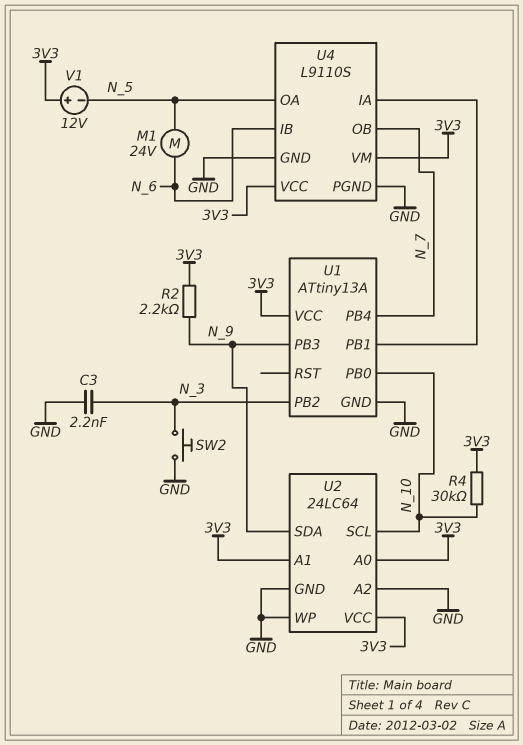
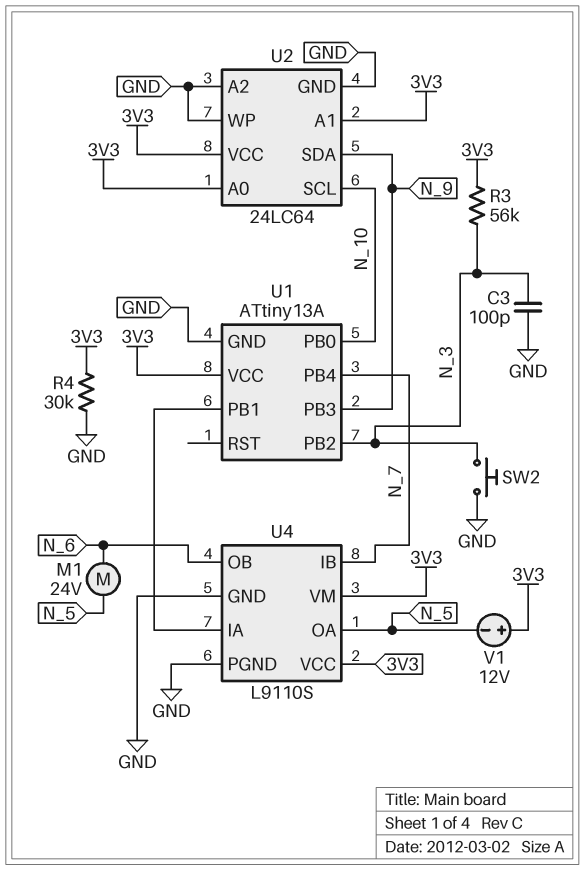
C3: 2.2nF (GND, N_3) -> 100pF (GND, N_3)
R2: 2.2k (3V3, N_9) -> none
R3: none -> 56k (3V3, N_3)
R4: 30k (3V3, N_10) -> 30k (3V3, GND)
U4 pin IB: N_6 -> N_7
U4 pin OB: N_7 -> N_6

